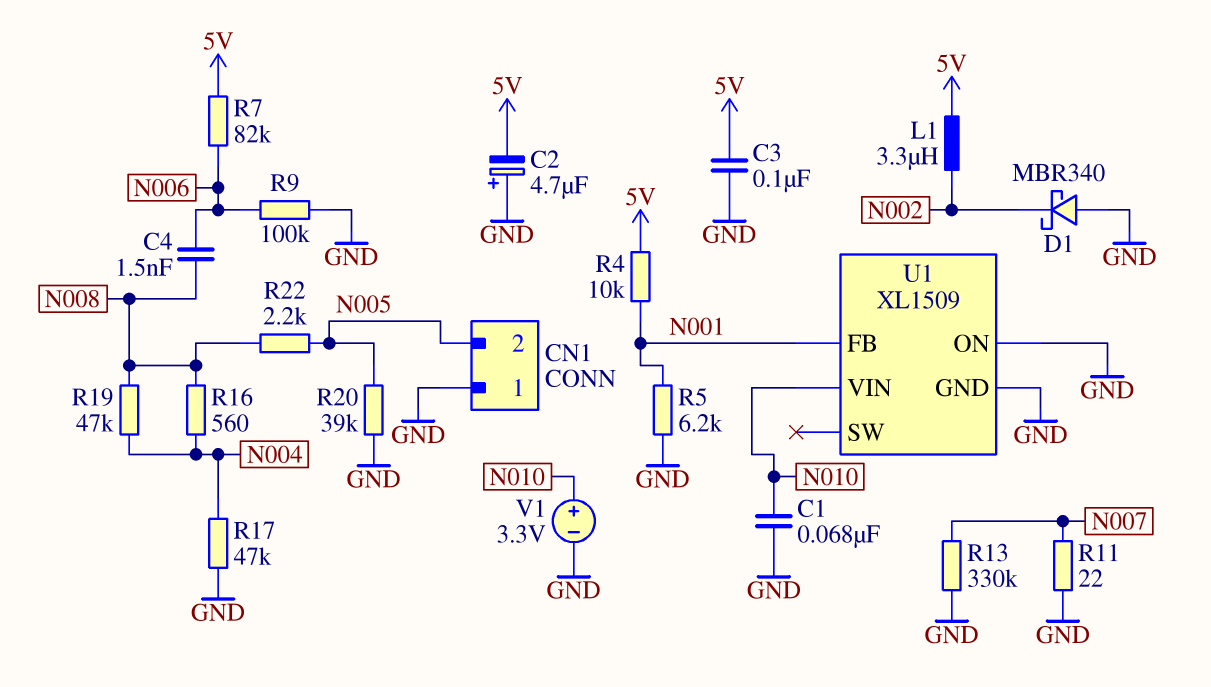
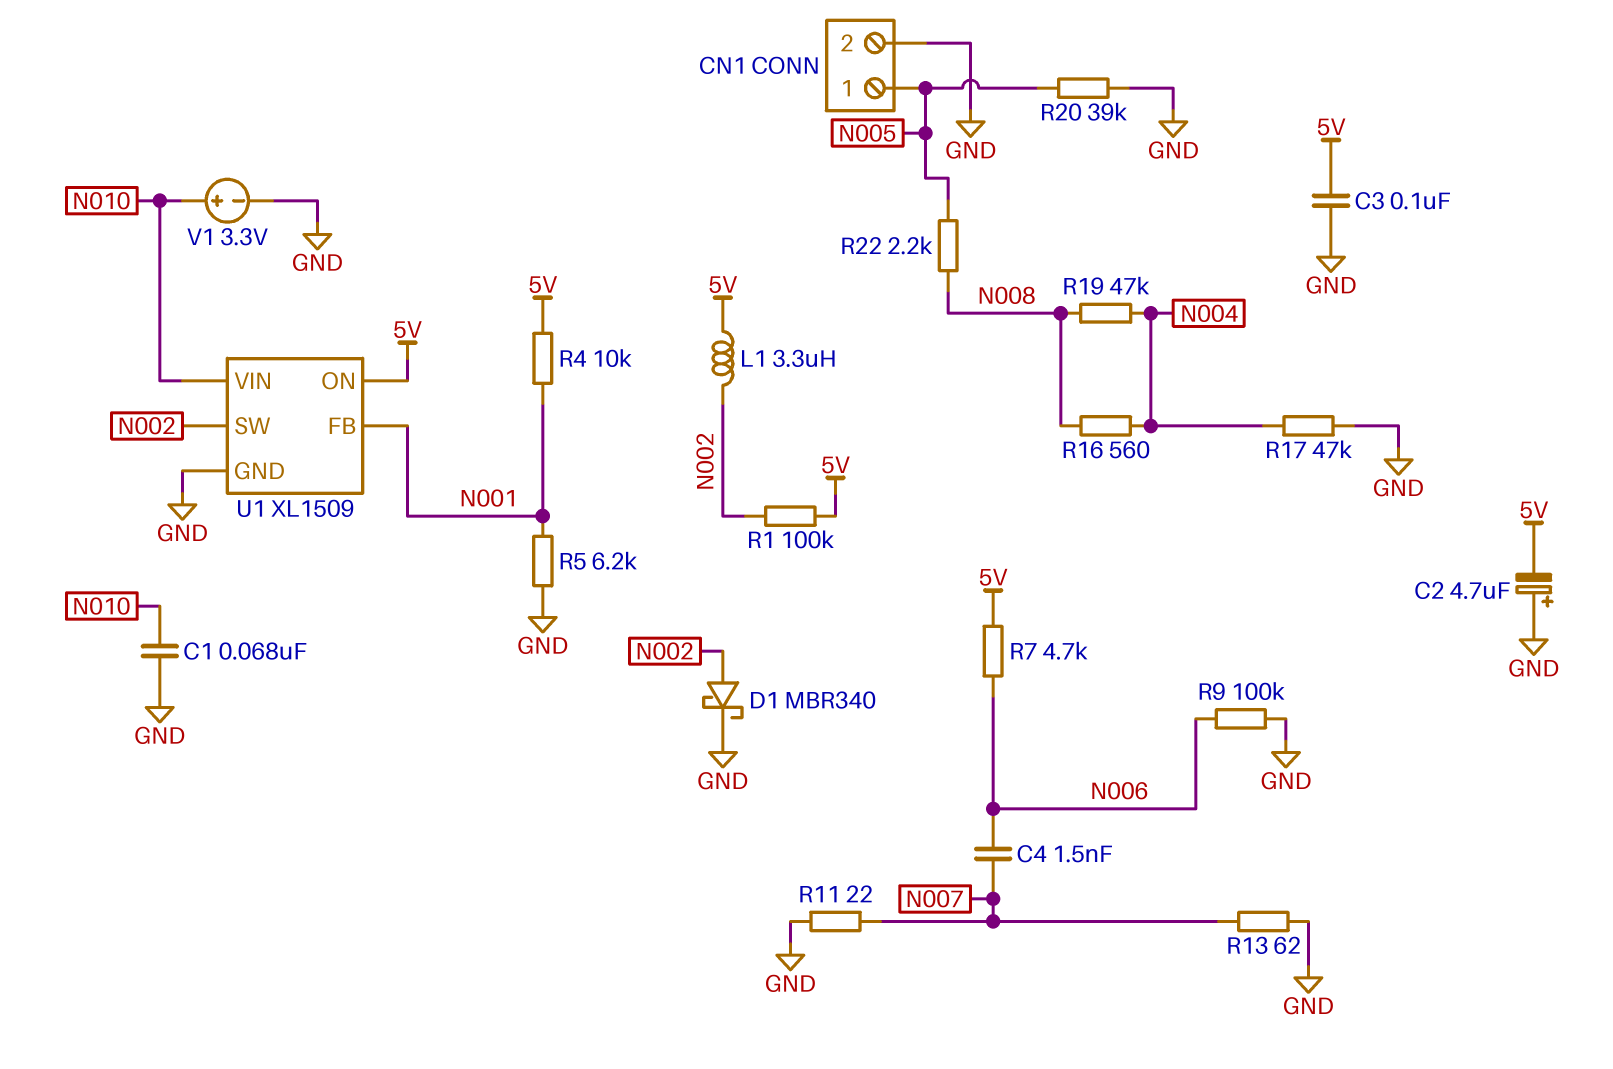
C4: 1.5nF (N006, N008) -> 1.5nF (N006, N007)
CN1 pin 1: GND -> N005
CN1 pin 2: N005 -> GND
D1: schottky MBR340 (A GND, K N002) -> schottky MBR340 (A N002, K GND)
R1: none -> 100k (5V, N002)
R7: 82k (5V, N006) -> 4.7k (5V, N006)
R13: 330k (GND, N007) -> 62 (GND, N007)
U1 pin ON: GND -> 5V
U1 pin SW: none -> N002

